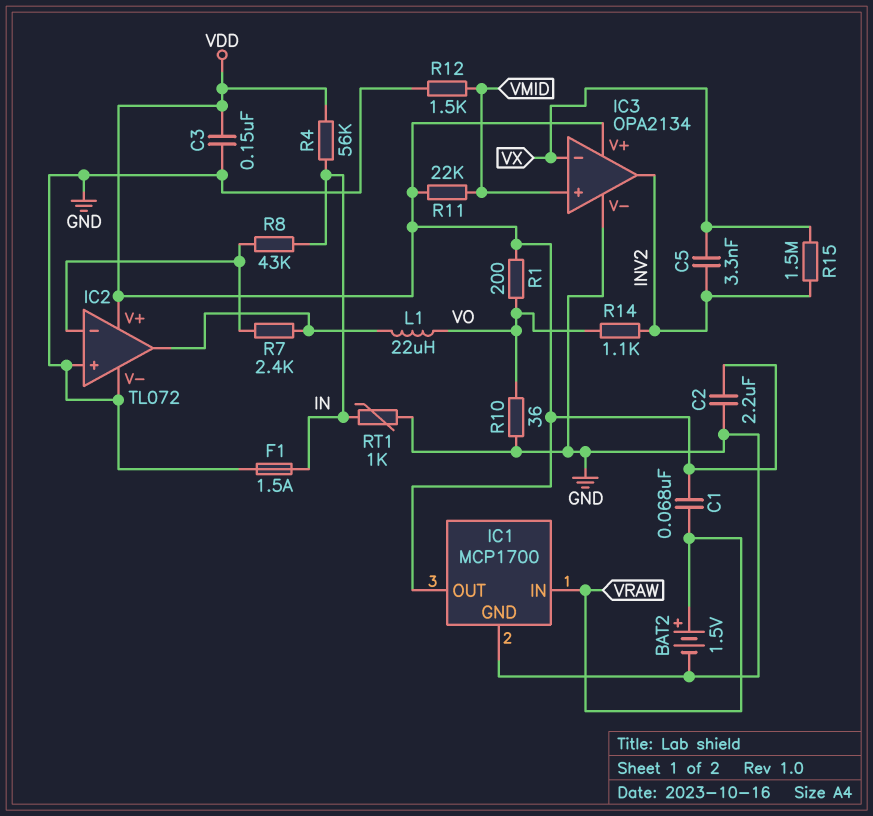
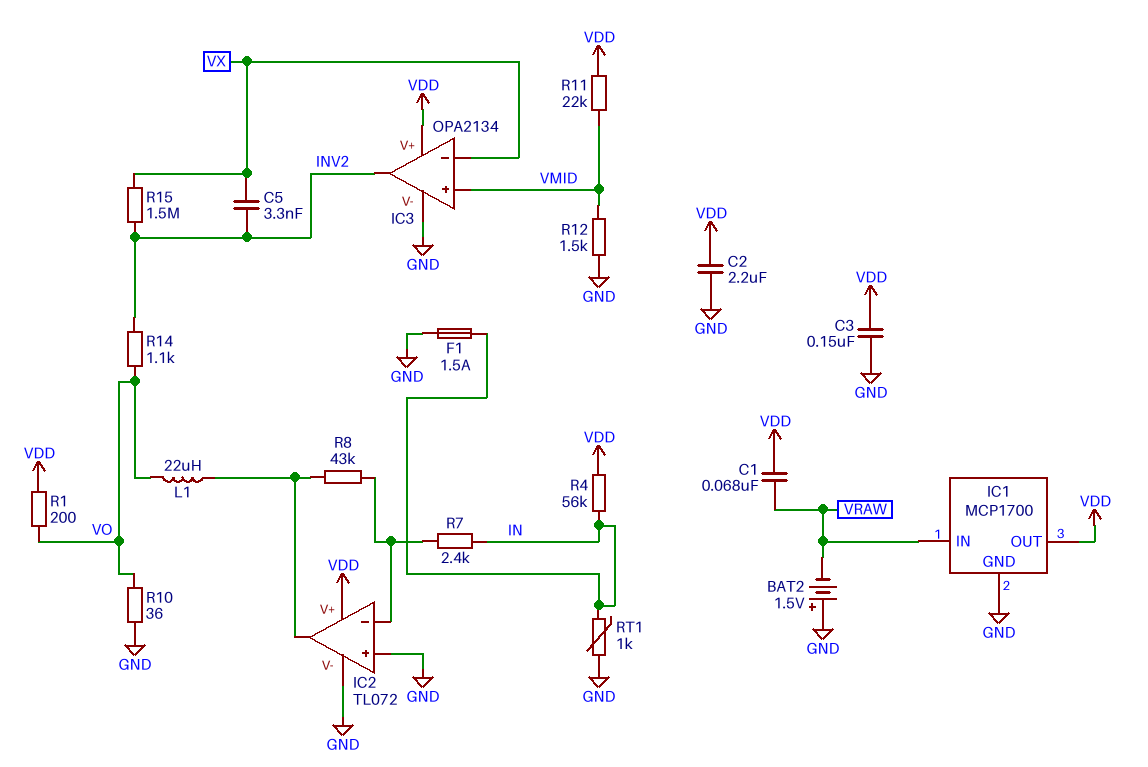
BAT2: 1.5V (plus VRAW, minus GND) -> 1.5V (plus GND, minus VRAW)
R7: 2.4k (IC2/in-, IC2/out) -> 2.4k (IC2/in-, IN)
R8: 43k (IC2/in-, IN) -> 43k (IC2/in-, IC2/out)

